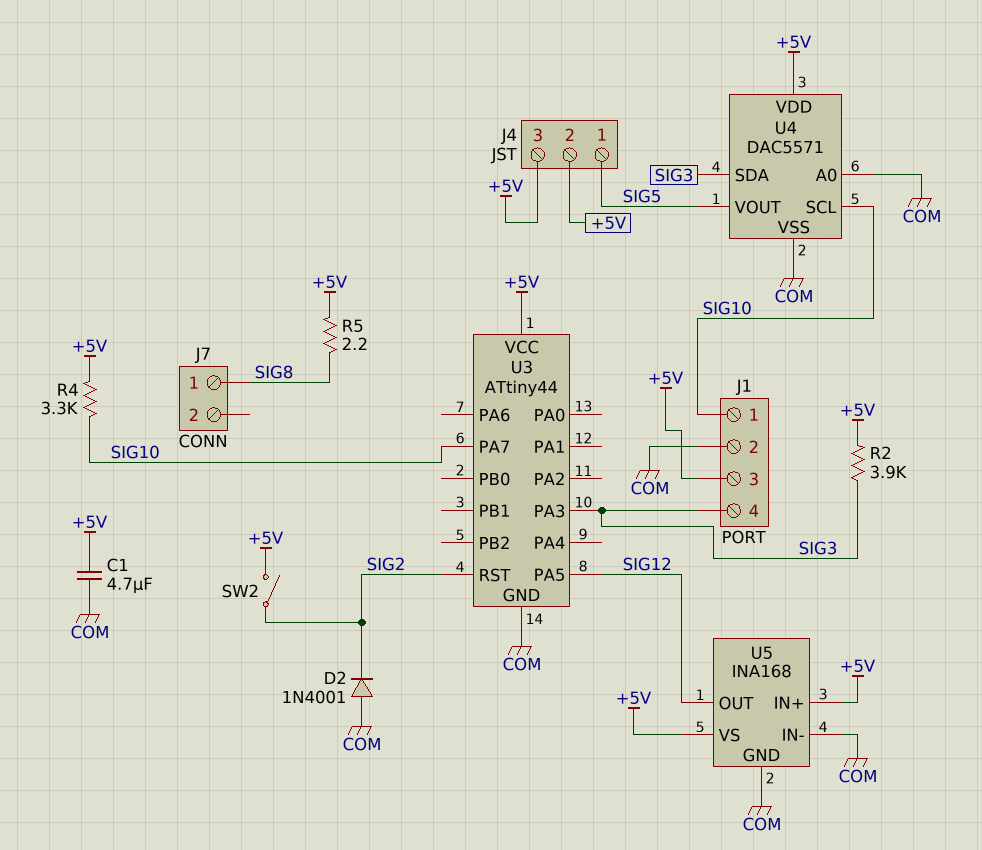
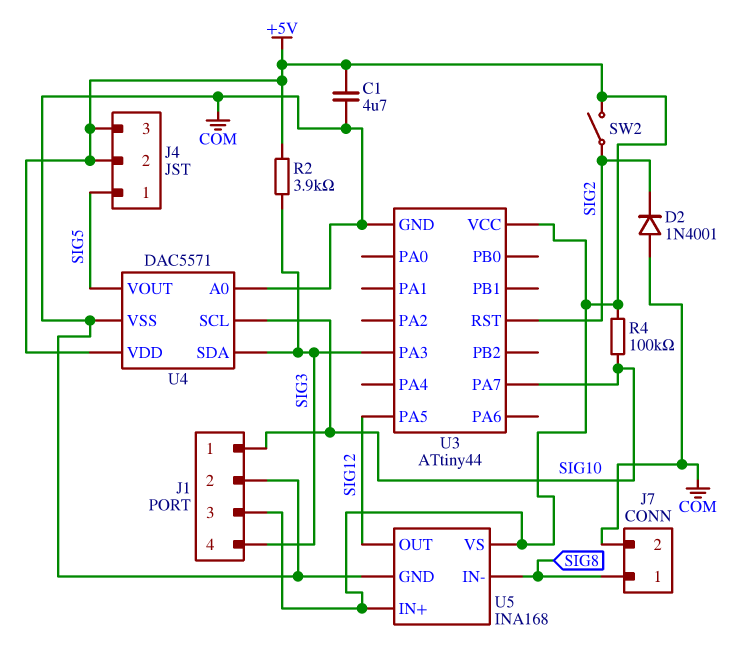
J7 pin 2: none -> COM
R4: 3.3k (+5V, SIG10) -> 100k (+5V, SIG10)
R5: 2.2 (+5V, SIG8) -> none
U5 pin IN-: COM -> SIG8

